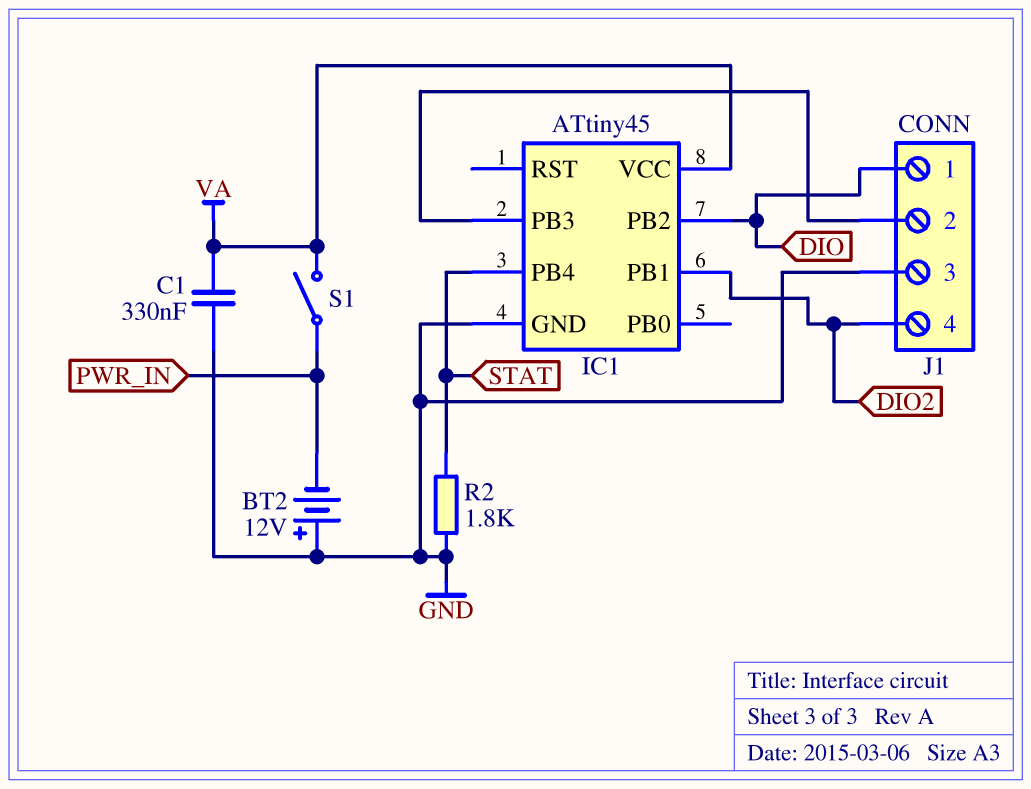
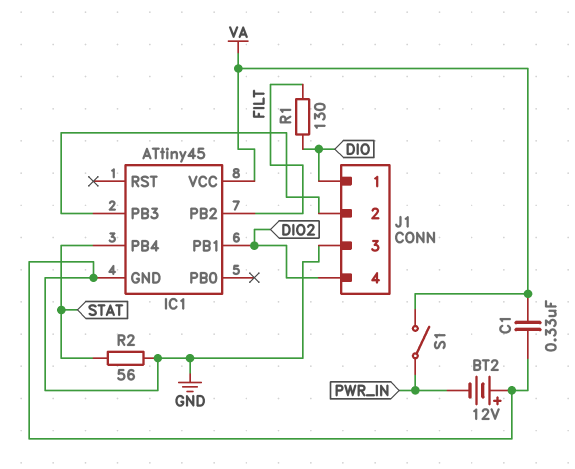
IC1 pin PB2: DIO -> FILT
R1: none -> 130 (DIO, FILT)
R2: 1.8k (GND, STAT) -> 56 (GND, STAT)

